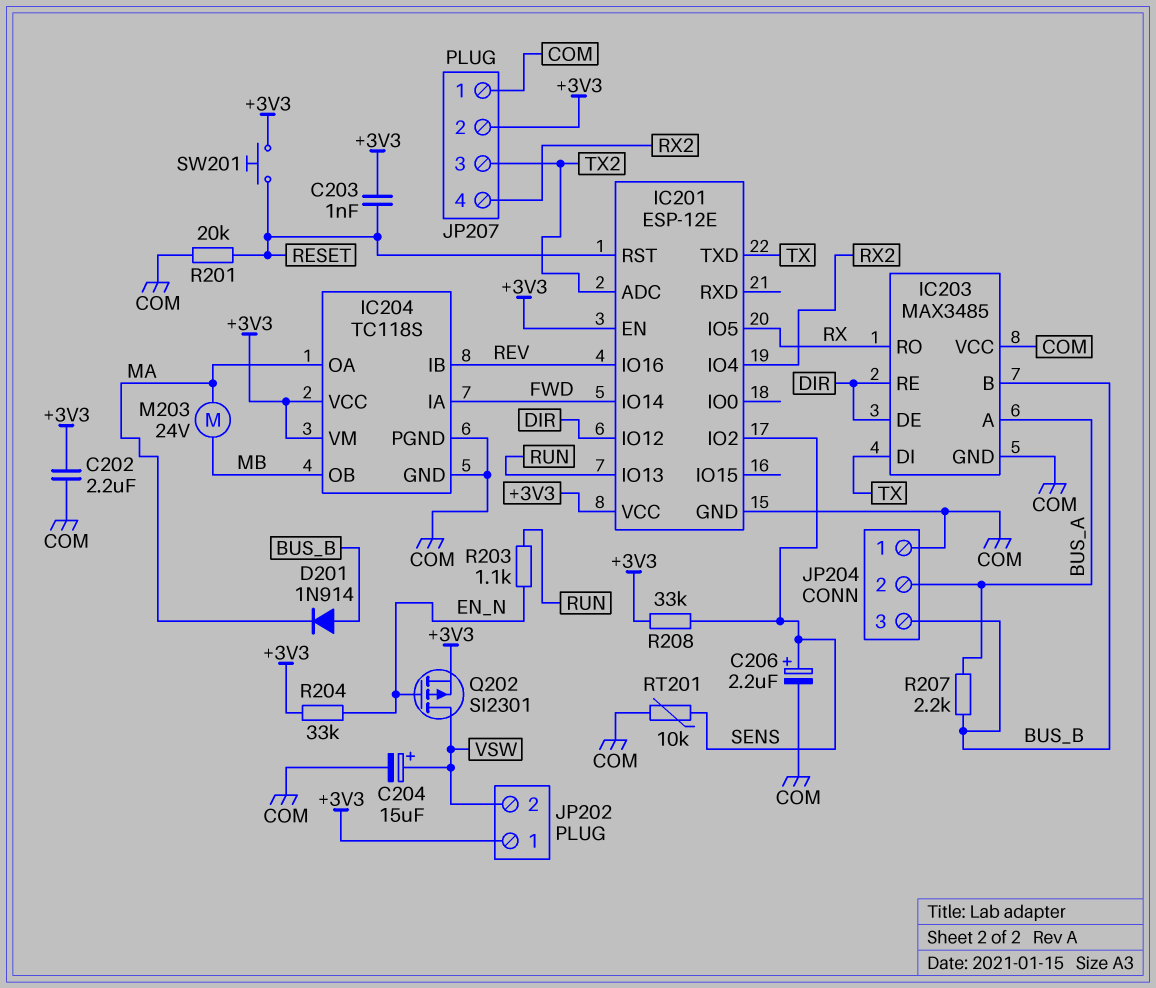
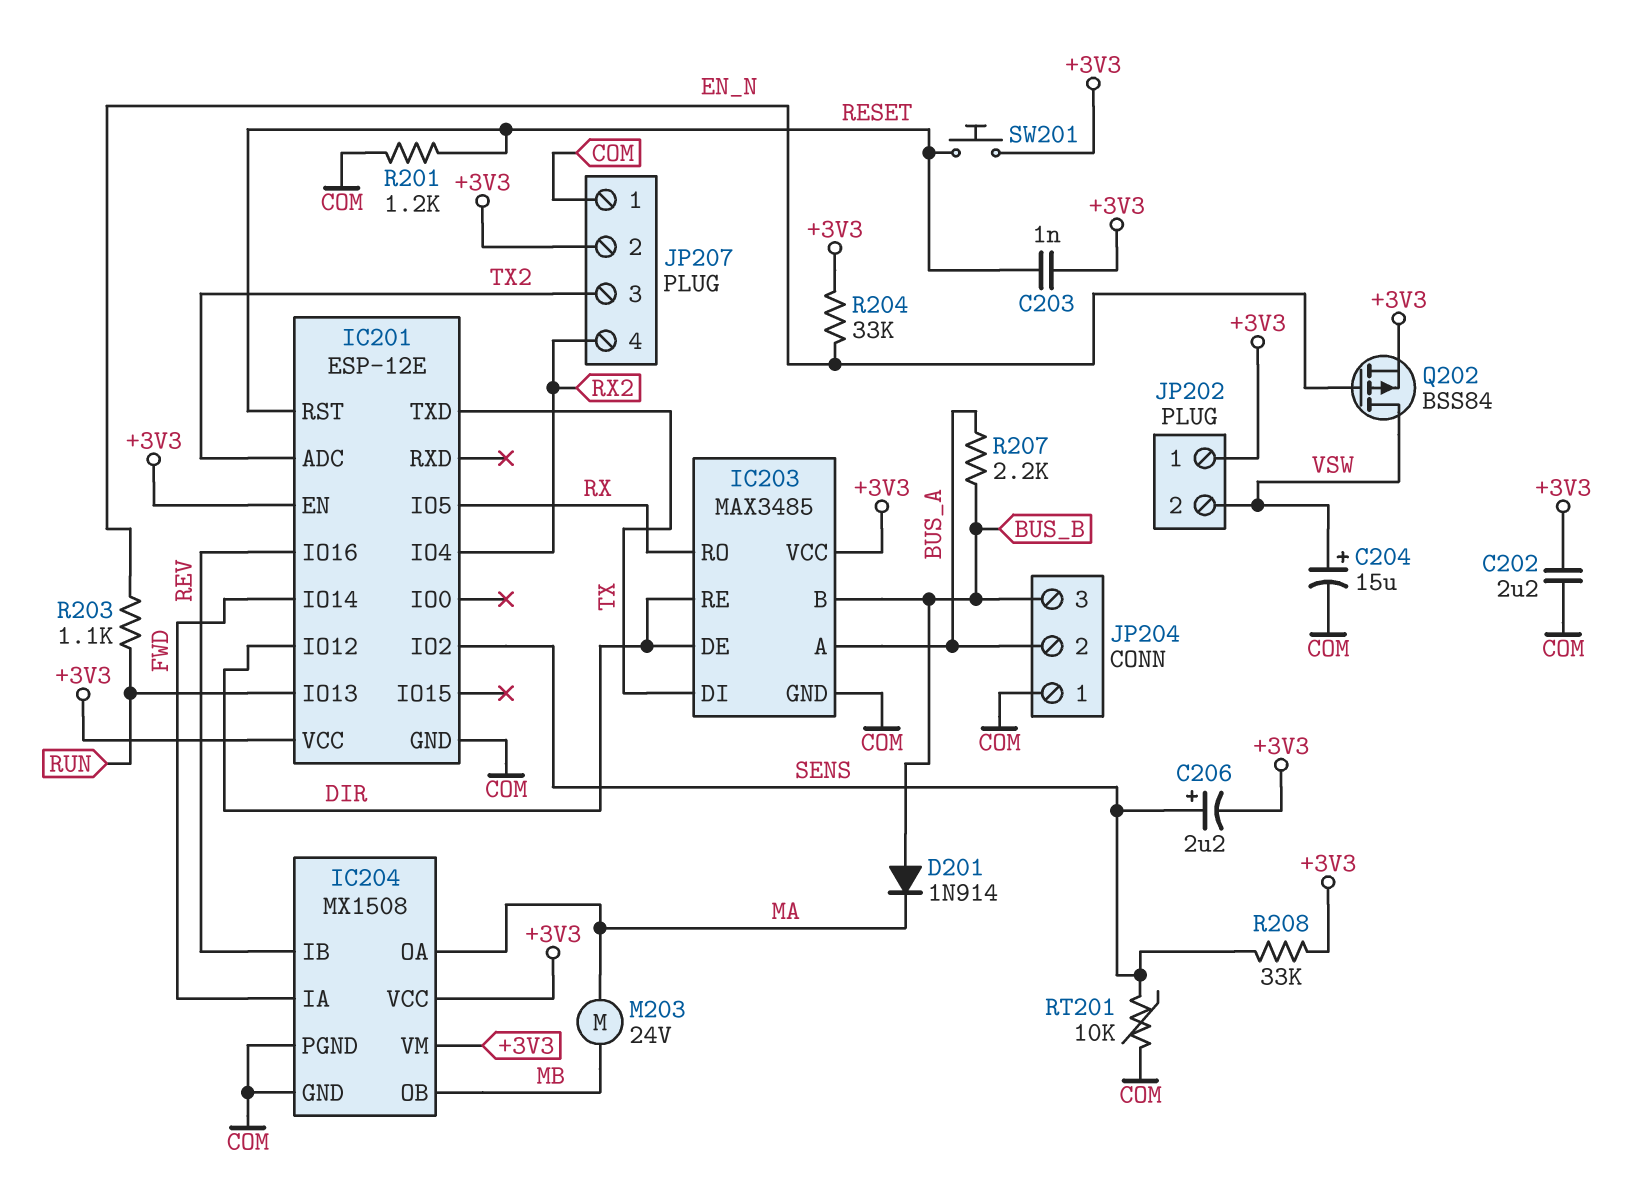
C206: 2.2uF (plus SENS, minus COM) -> 2.2uF (plus SENS, minus +3V3)
IC203 pin VCC: COM -> +3V3
IC204: TC118S -> MX1508
Q202: PMOS SI2301 (G EN_N, D VSW, S +3V3) -> PMOS BSS84 (G EN_N, D VSW, S +3V3)
R201: 20k (COM, RESET) -> 1.2k (COM, RESET)

